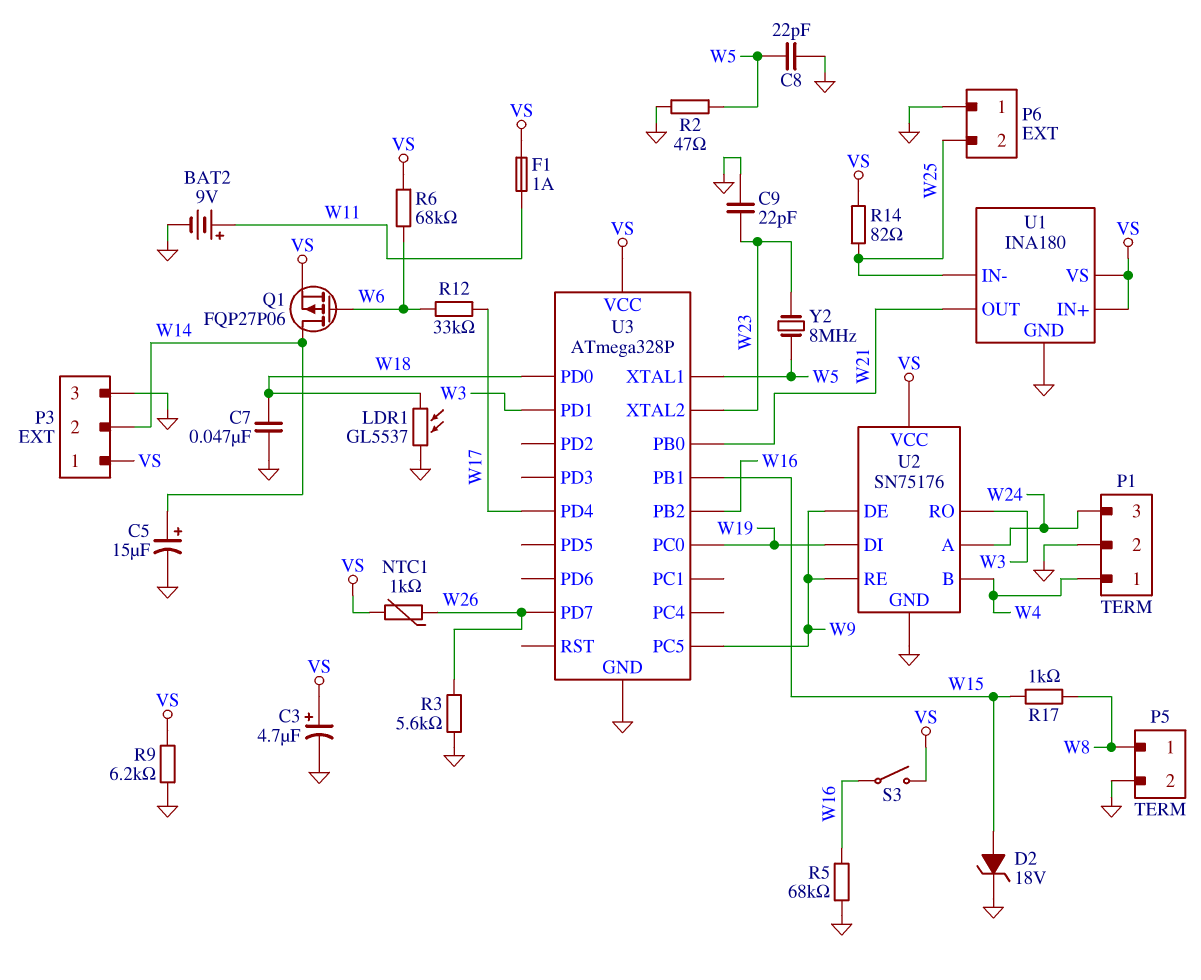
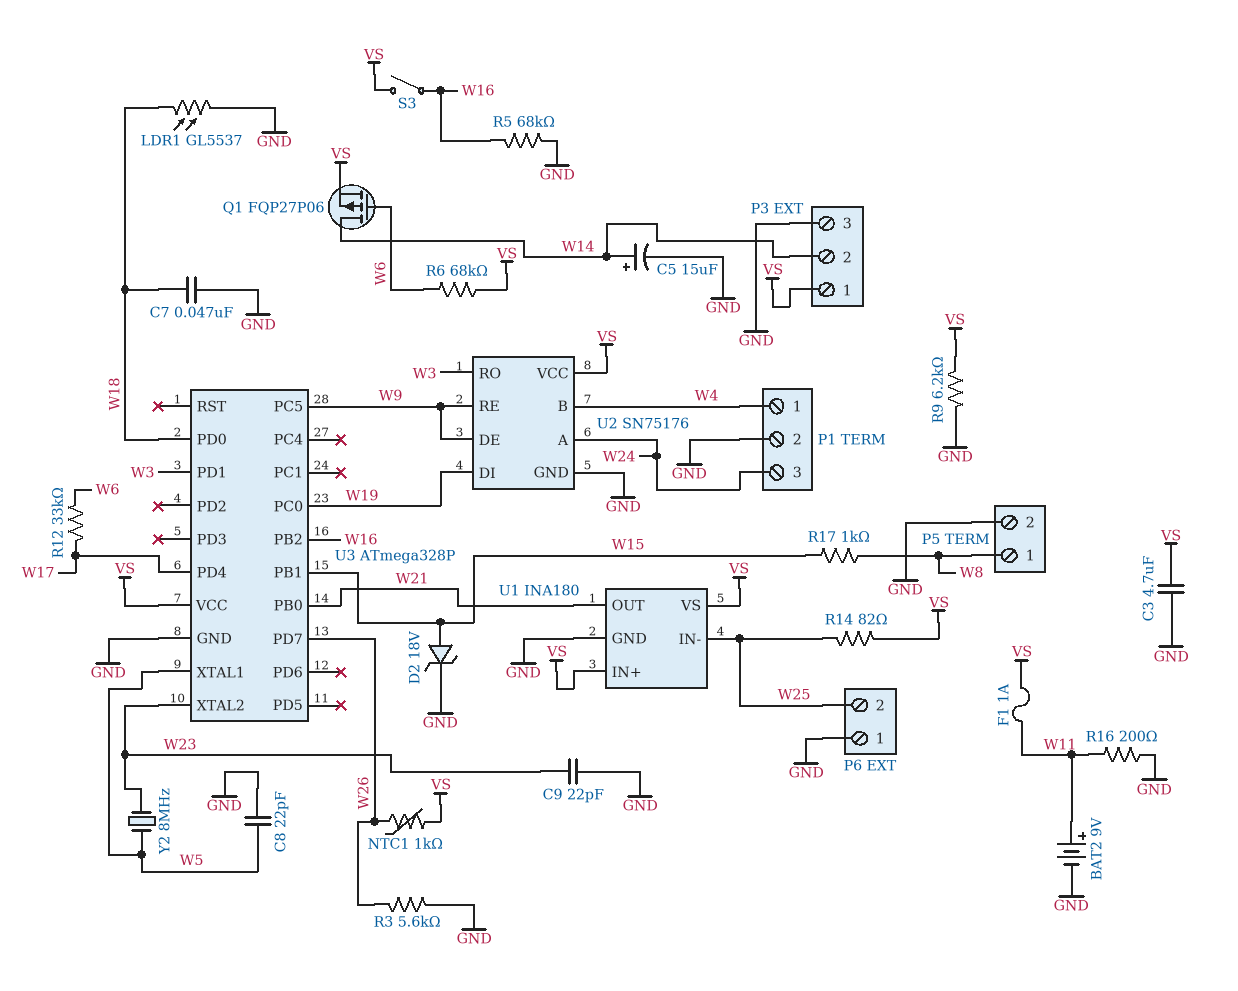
C3: 4.7uF (plus VS, minus GND) -> 4.7uF (GND, VS)
R2: 47 (GND, W5) -> none
R16: none -> 200 (GND, W11)

